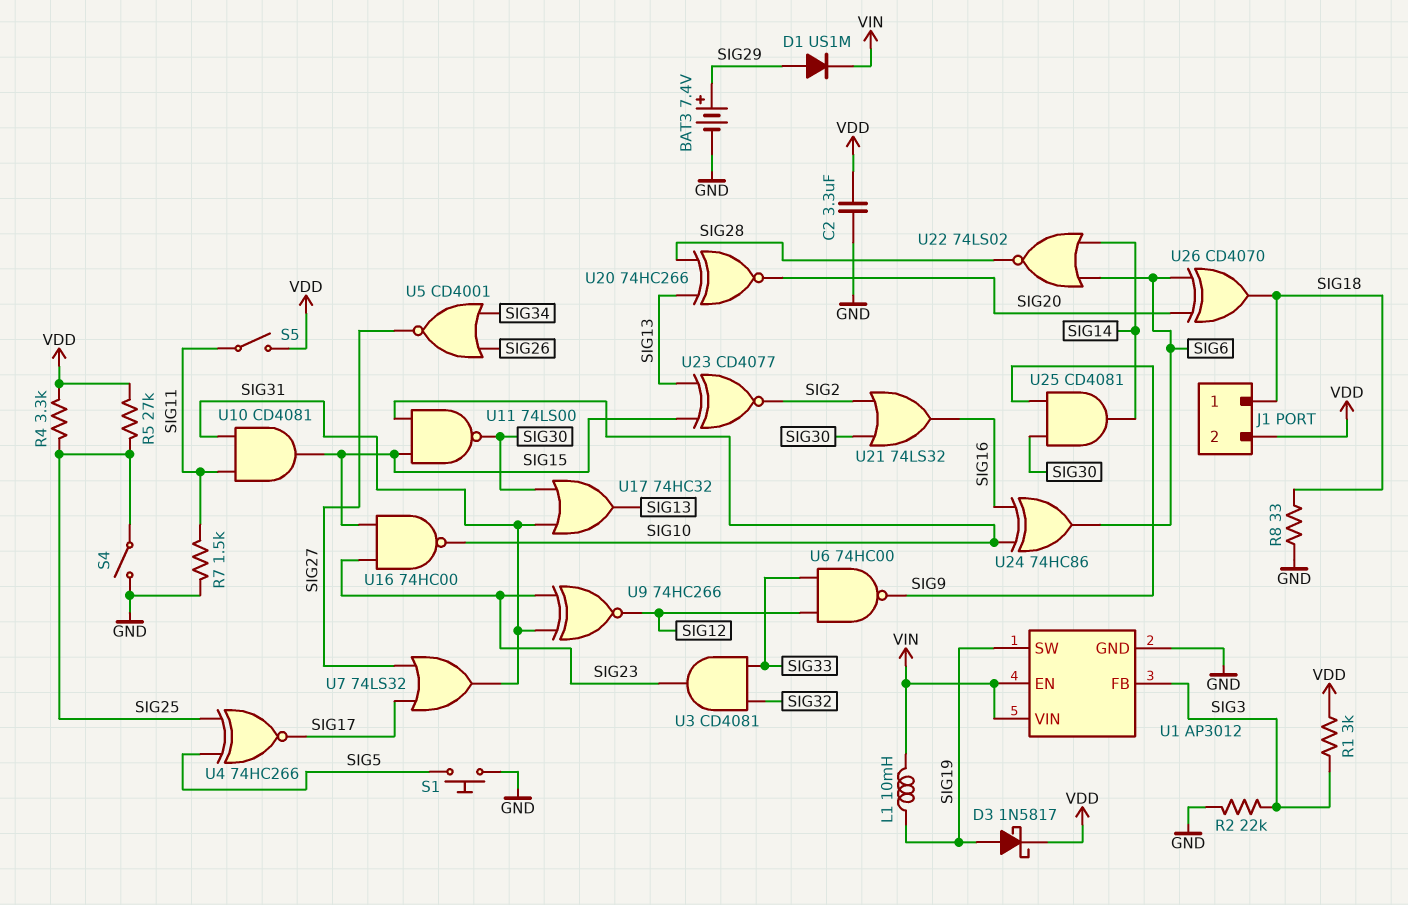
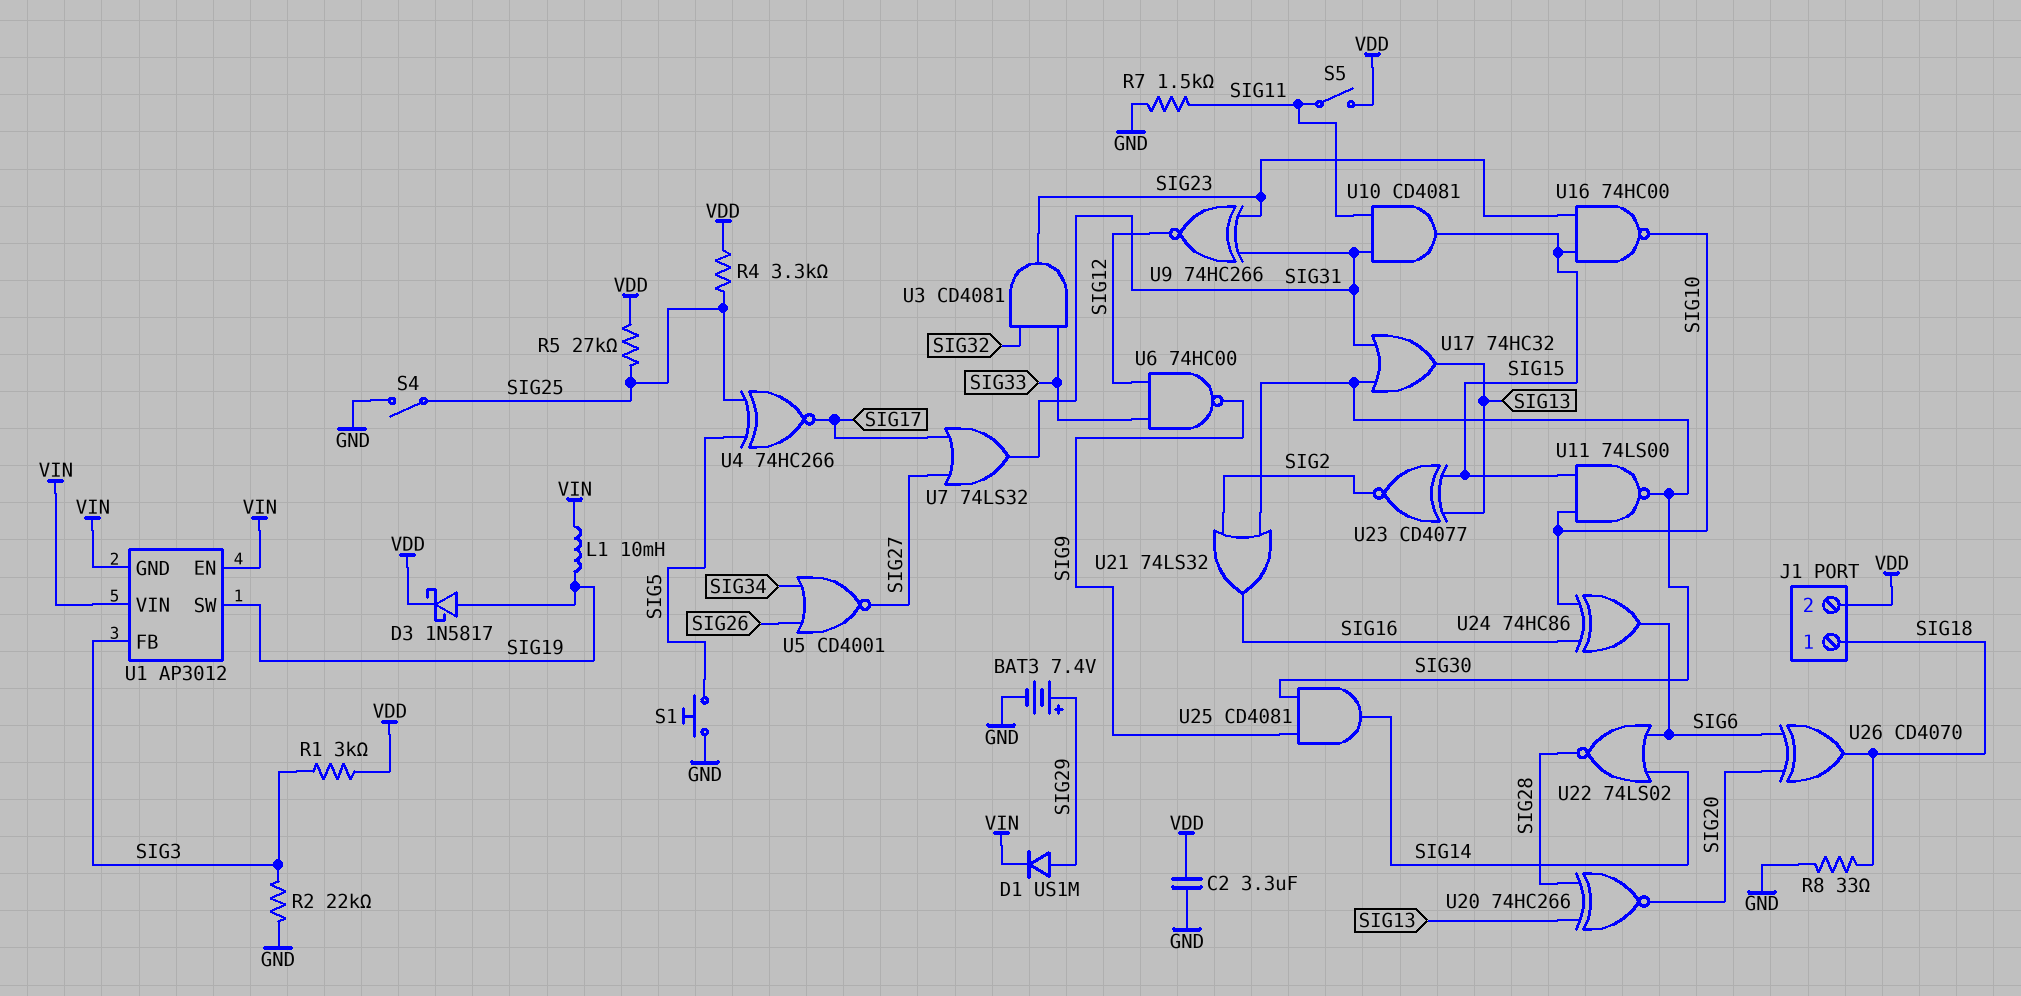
U1 pin GND: GND -> VIN

